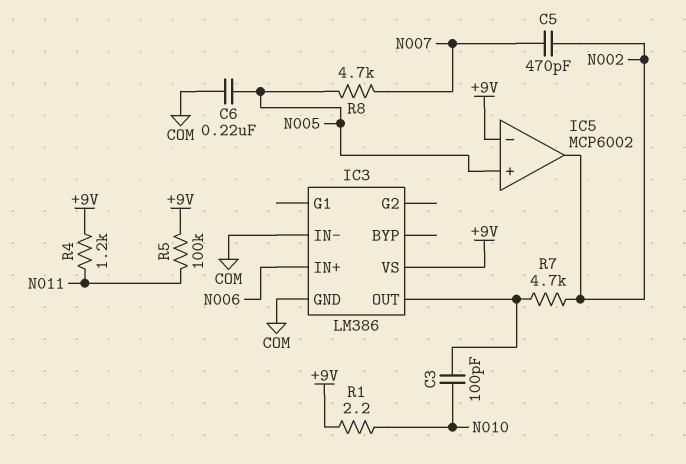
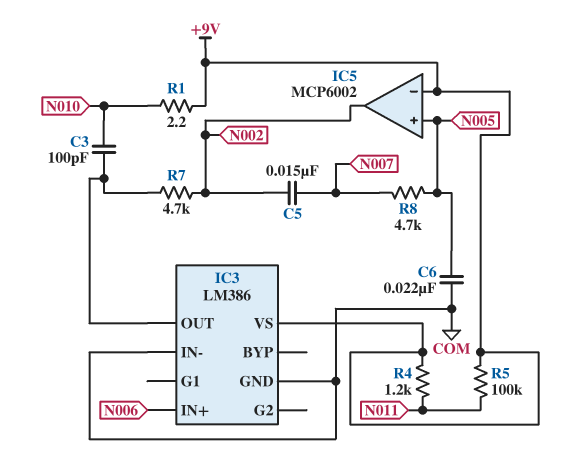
C5: 470pF (N002, N007) -> 15nF (N002, N007)
C6: 220nF (COM, N005) -> 22nF (COM, N005)

